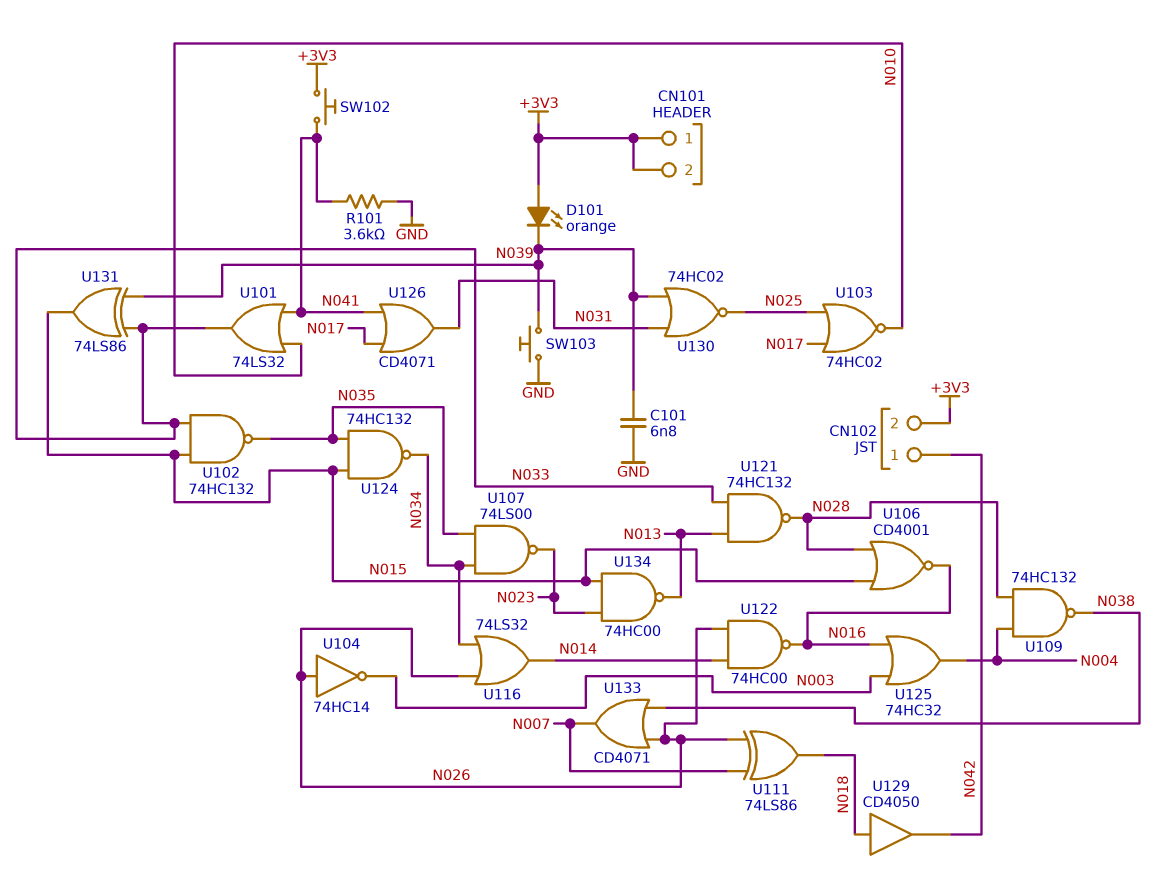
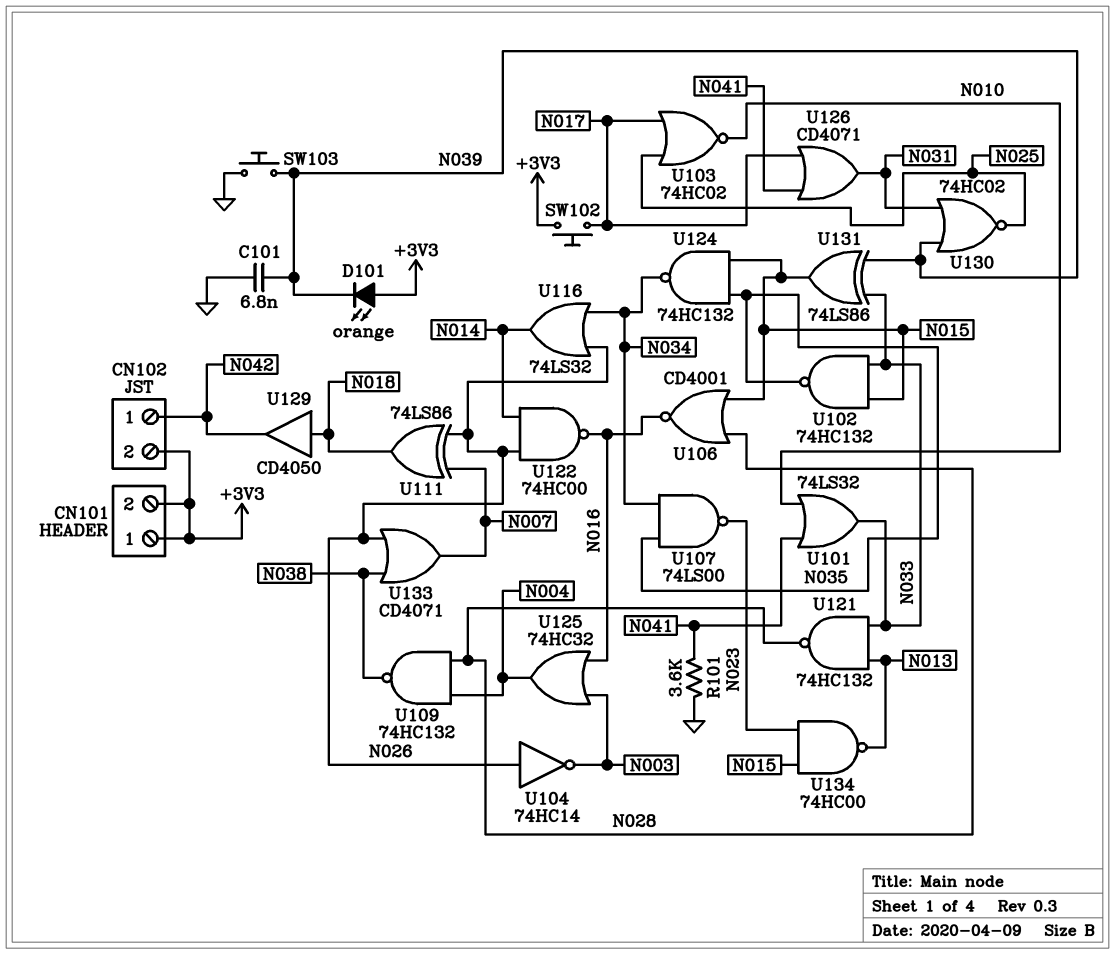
SW102: button (+3V3, N041) -> button (+3V3, N017)

